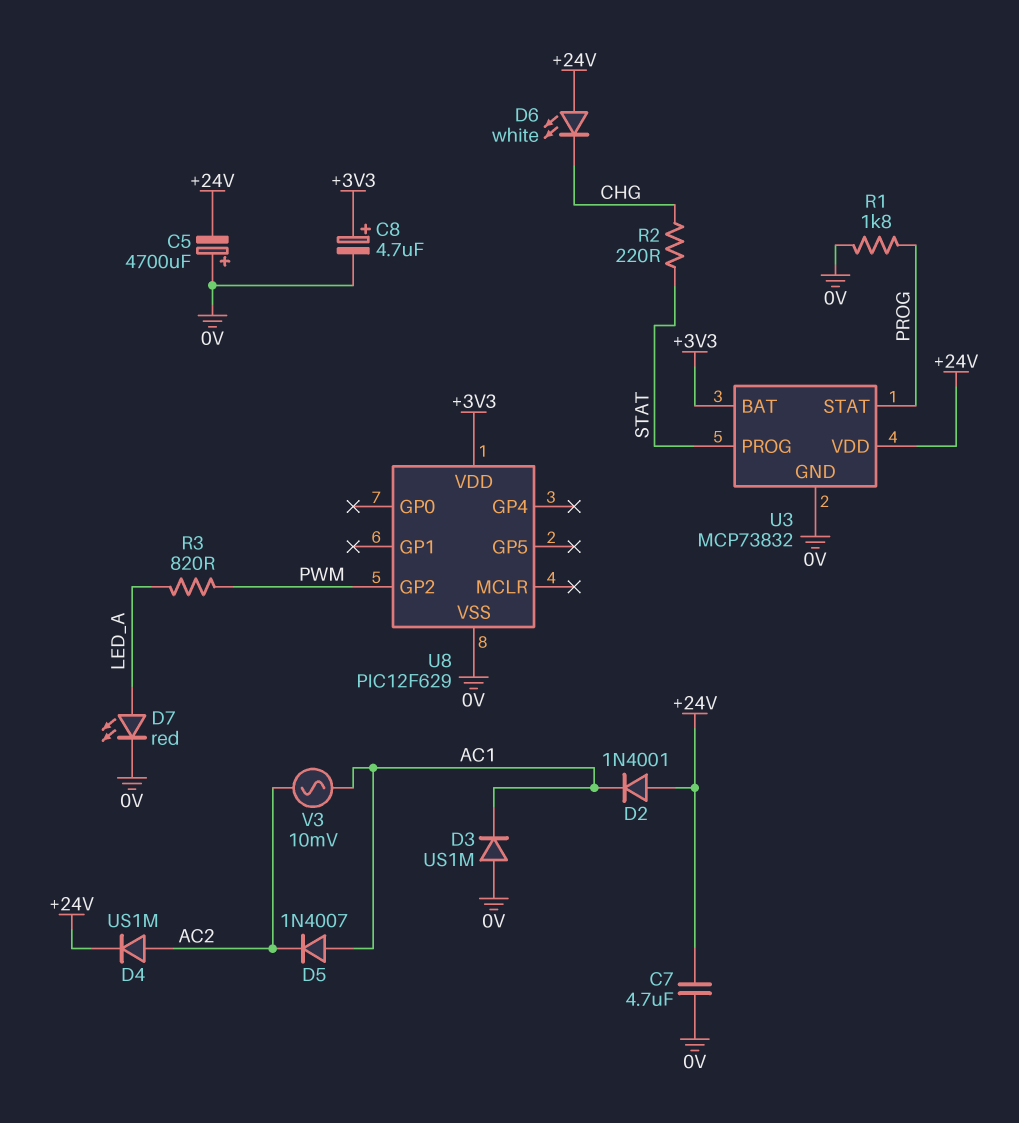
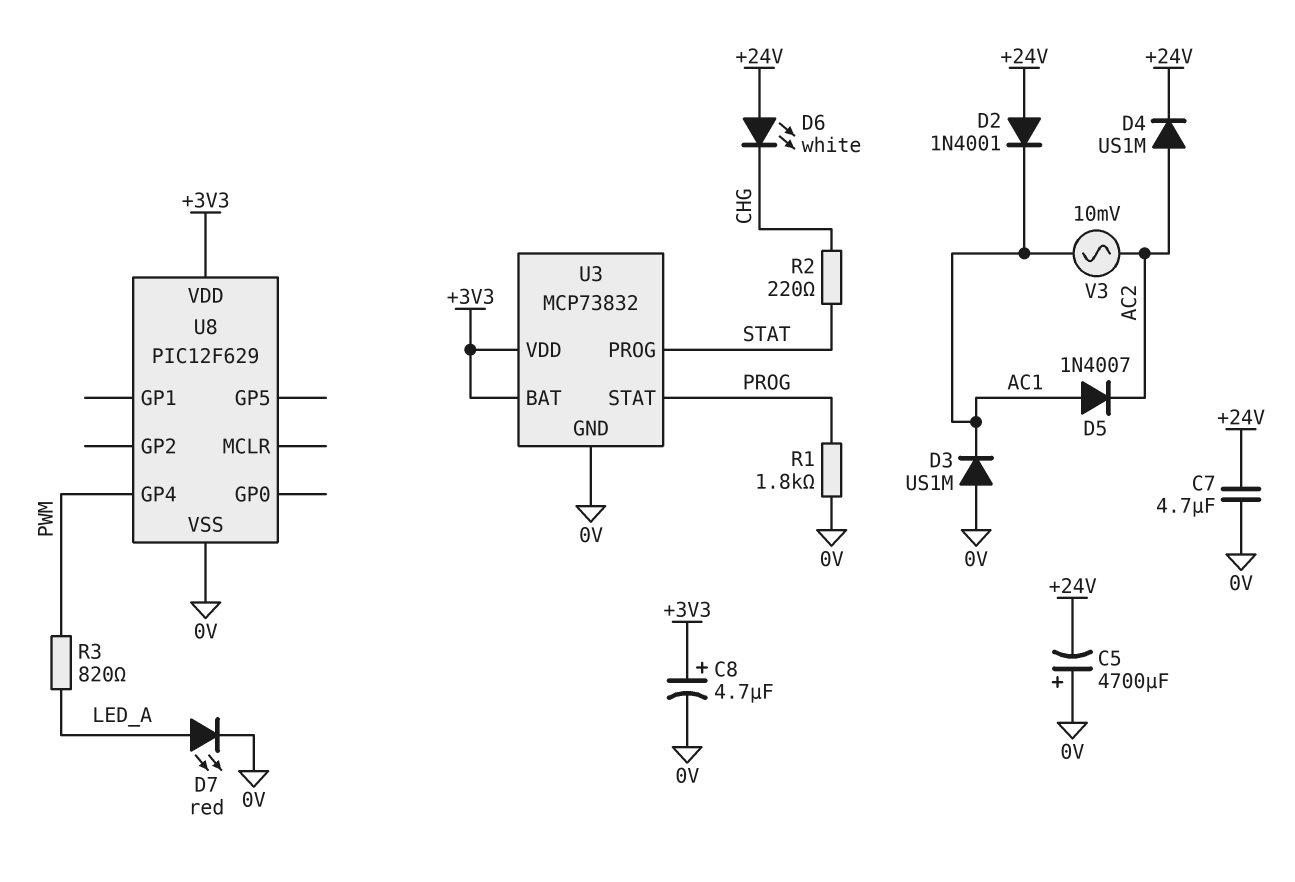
U3 pin VDD: +24V -> +3V3
U8 pin GP2: PWM -> none
U8 pin GP4: none -> PWM

